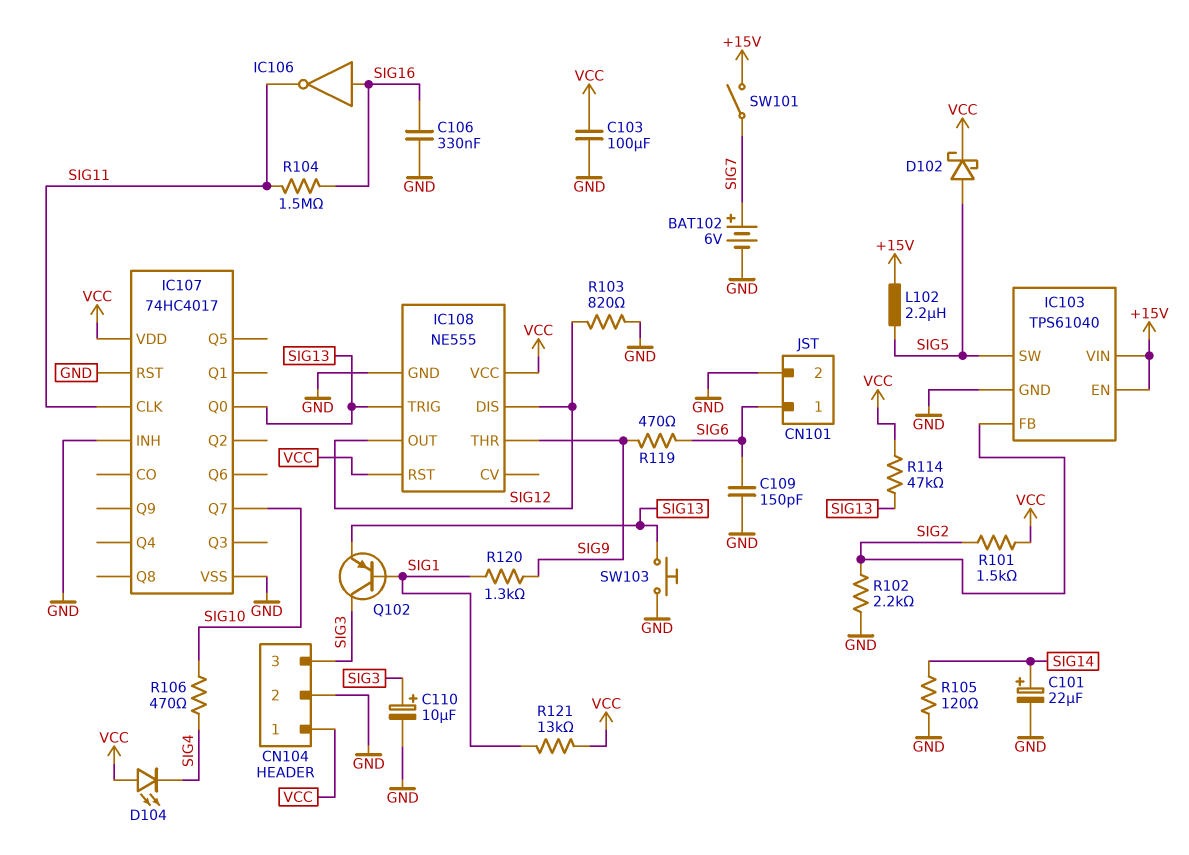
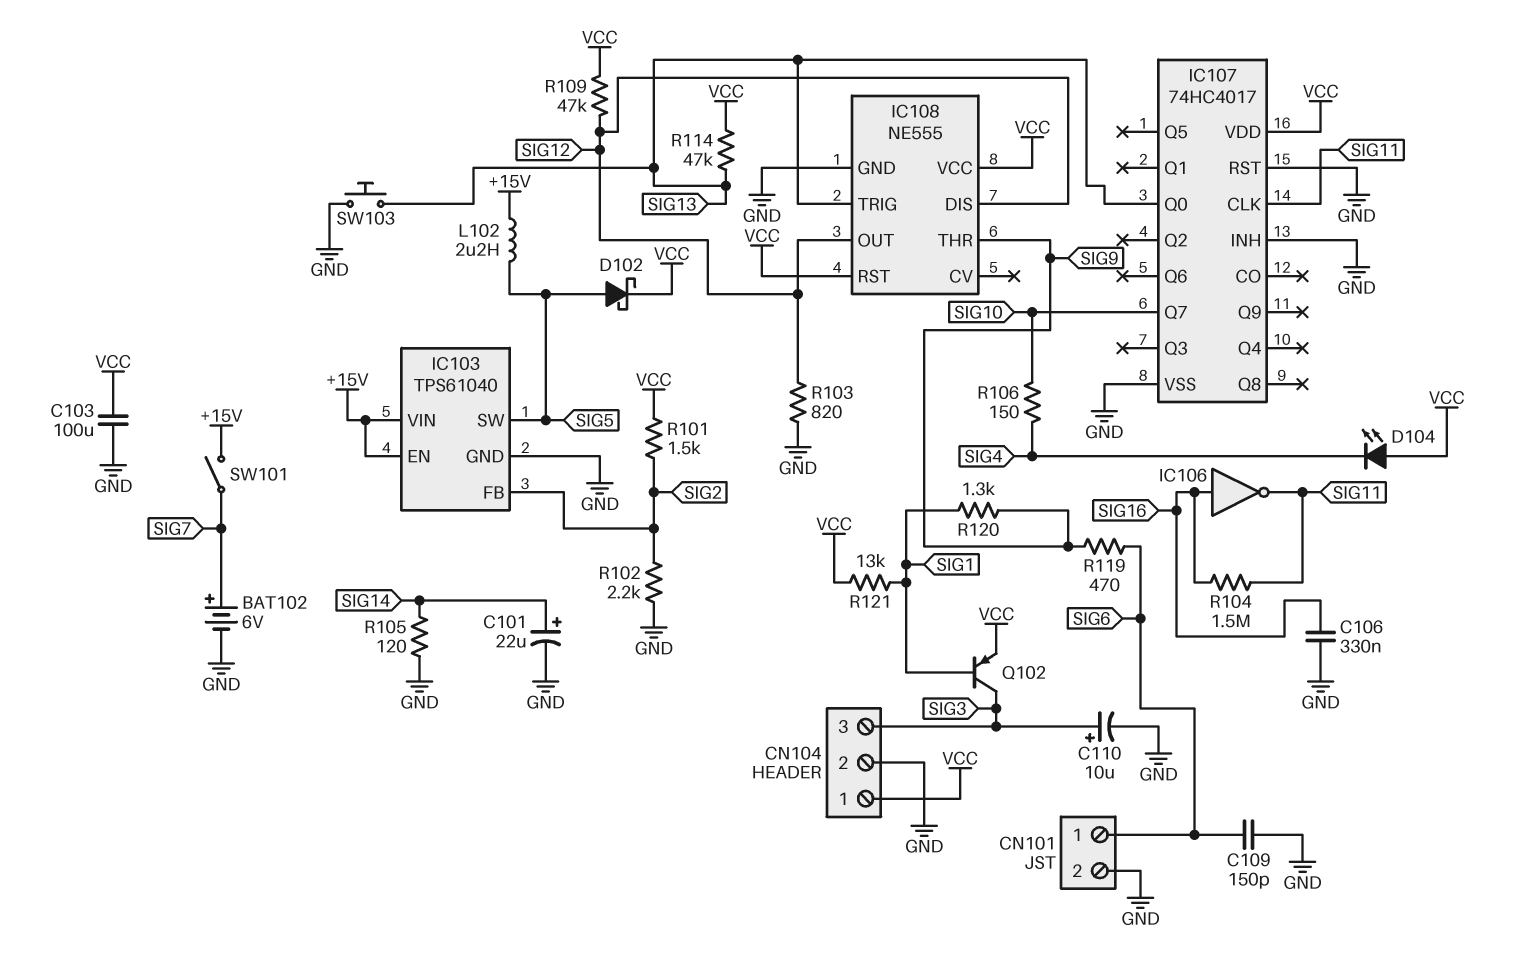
Q102: PNP (B SIG1, C SIG3, E SIG13) -> PNP (B SIG1, C SIG3, E VCC)
R106: 470 (SIG4, SIG10) -> 150 (SIG4, SIG10)
R109: none -> 47k (SIG12, VCC)

